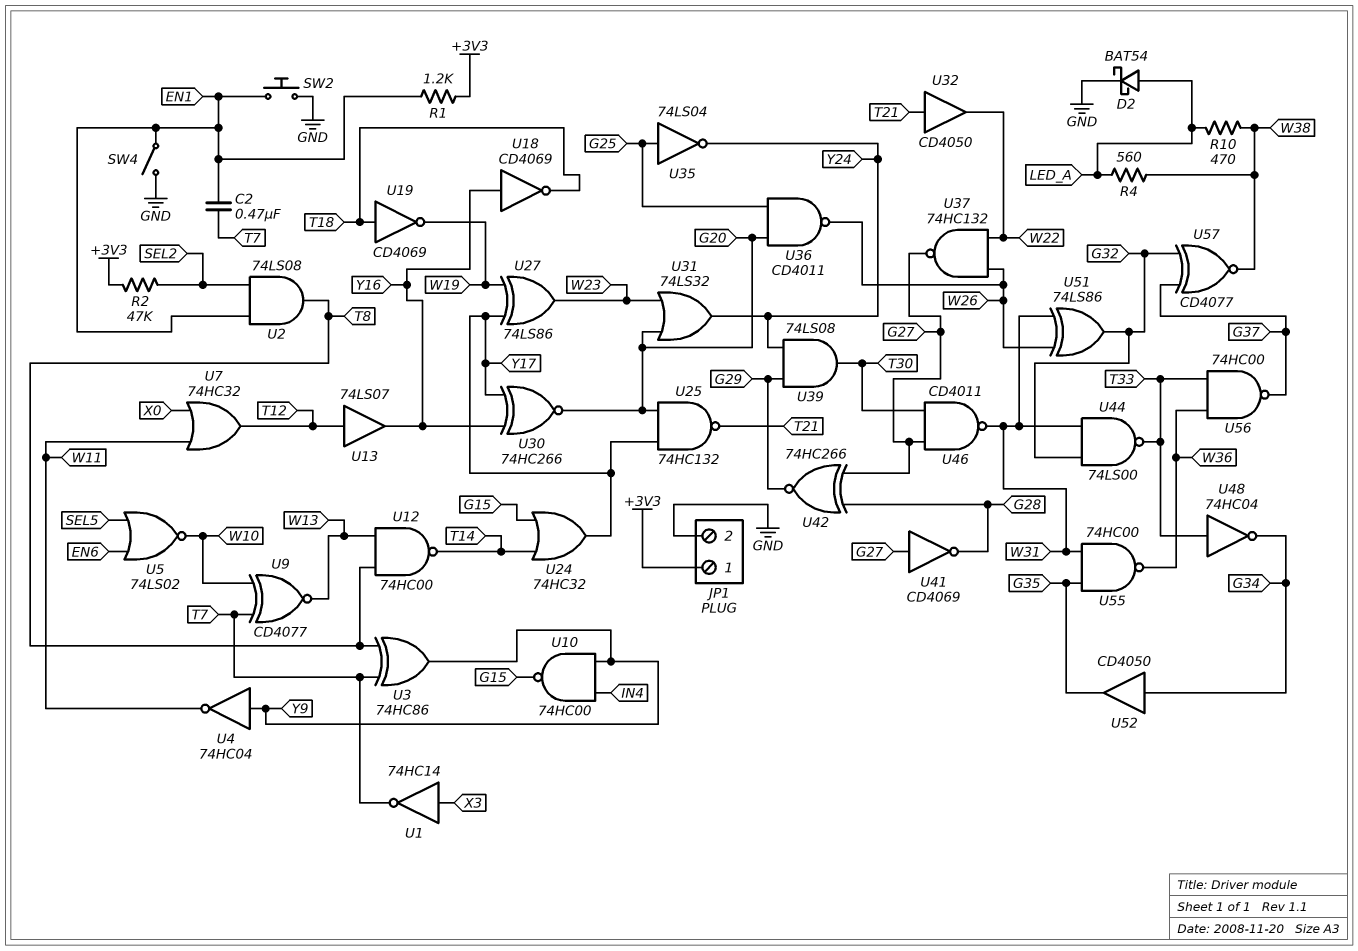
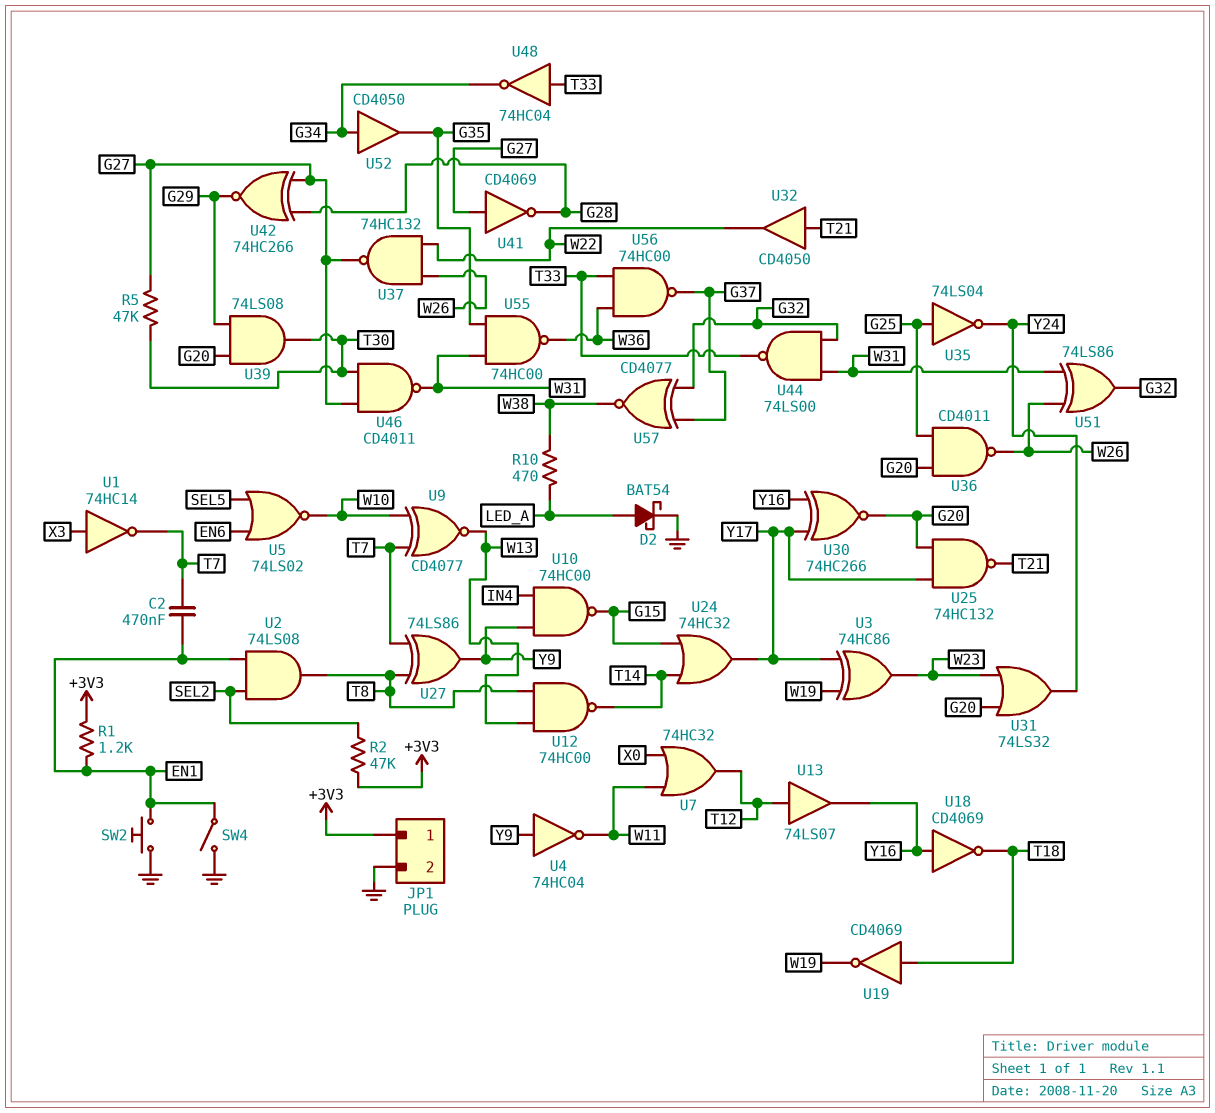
R4: 560 (LED_A, W38) -> none
R5: none -> 47k (G27, T30)
U3: XOR 74HC86 (in T7, in T8, out Y9) -> XOR 74HC86 (in W19, in Y17, out W23)
U27: XOR 74LS86 (in W19, in Y17, out W23) -> XOR 74LS86 (in T7, in T8, out Y9)
U39: AND 74LS08 (in G29, in Y24, out T30) -> AND 74LS08 (in G20, in G29, out T30)

